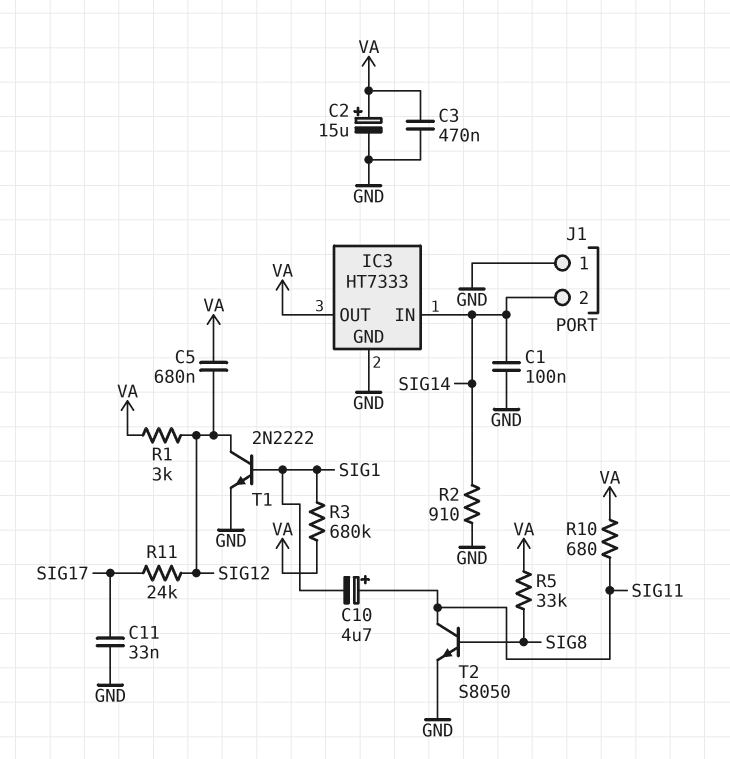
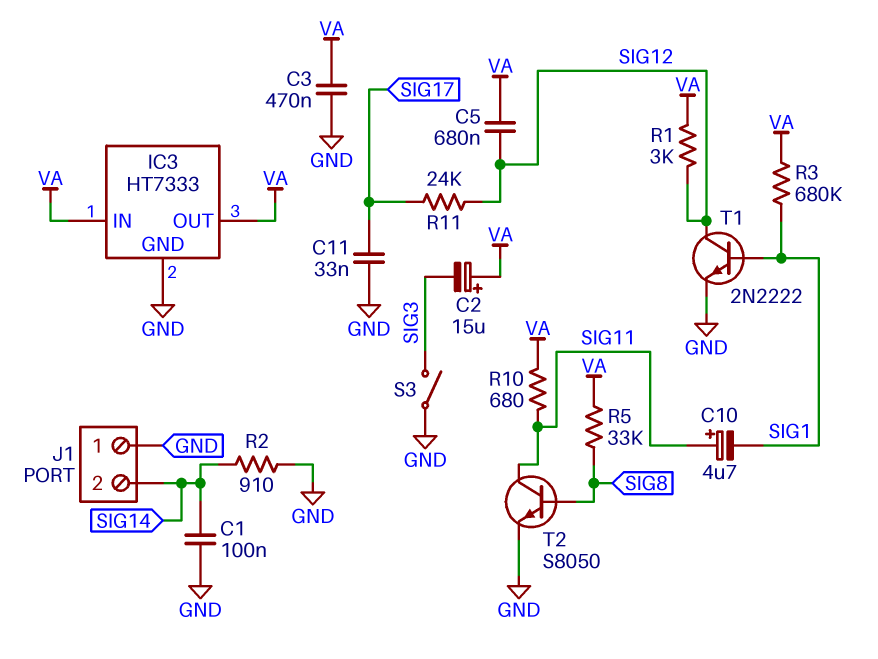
C2: 15uF (plus VA, minus GND) -> 15uF (plus VA, minus SIG3)
IC3 pin IN: SIG14 -> VA
S3: none -> switch (GND, SIG3)

